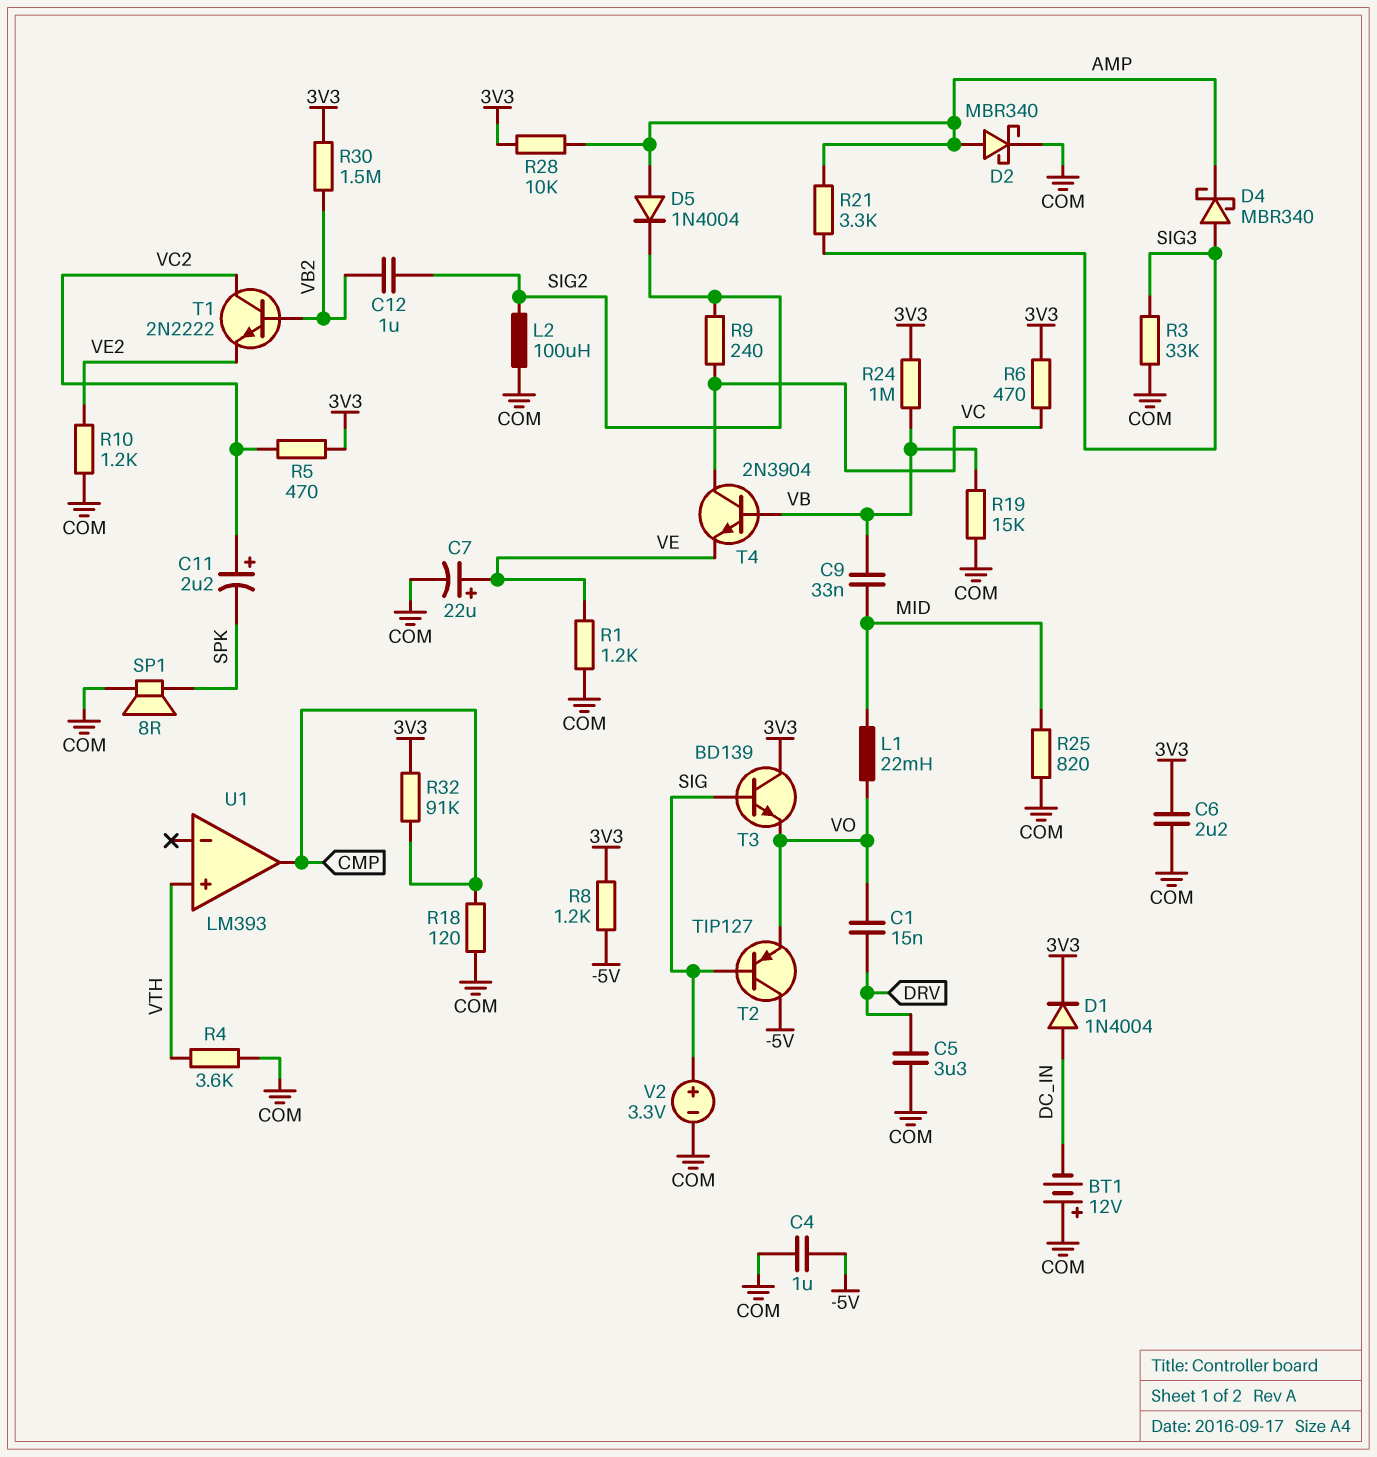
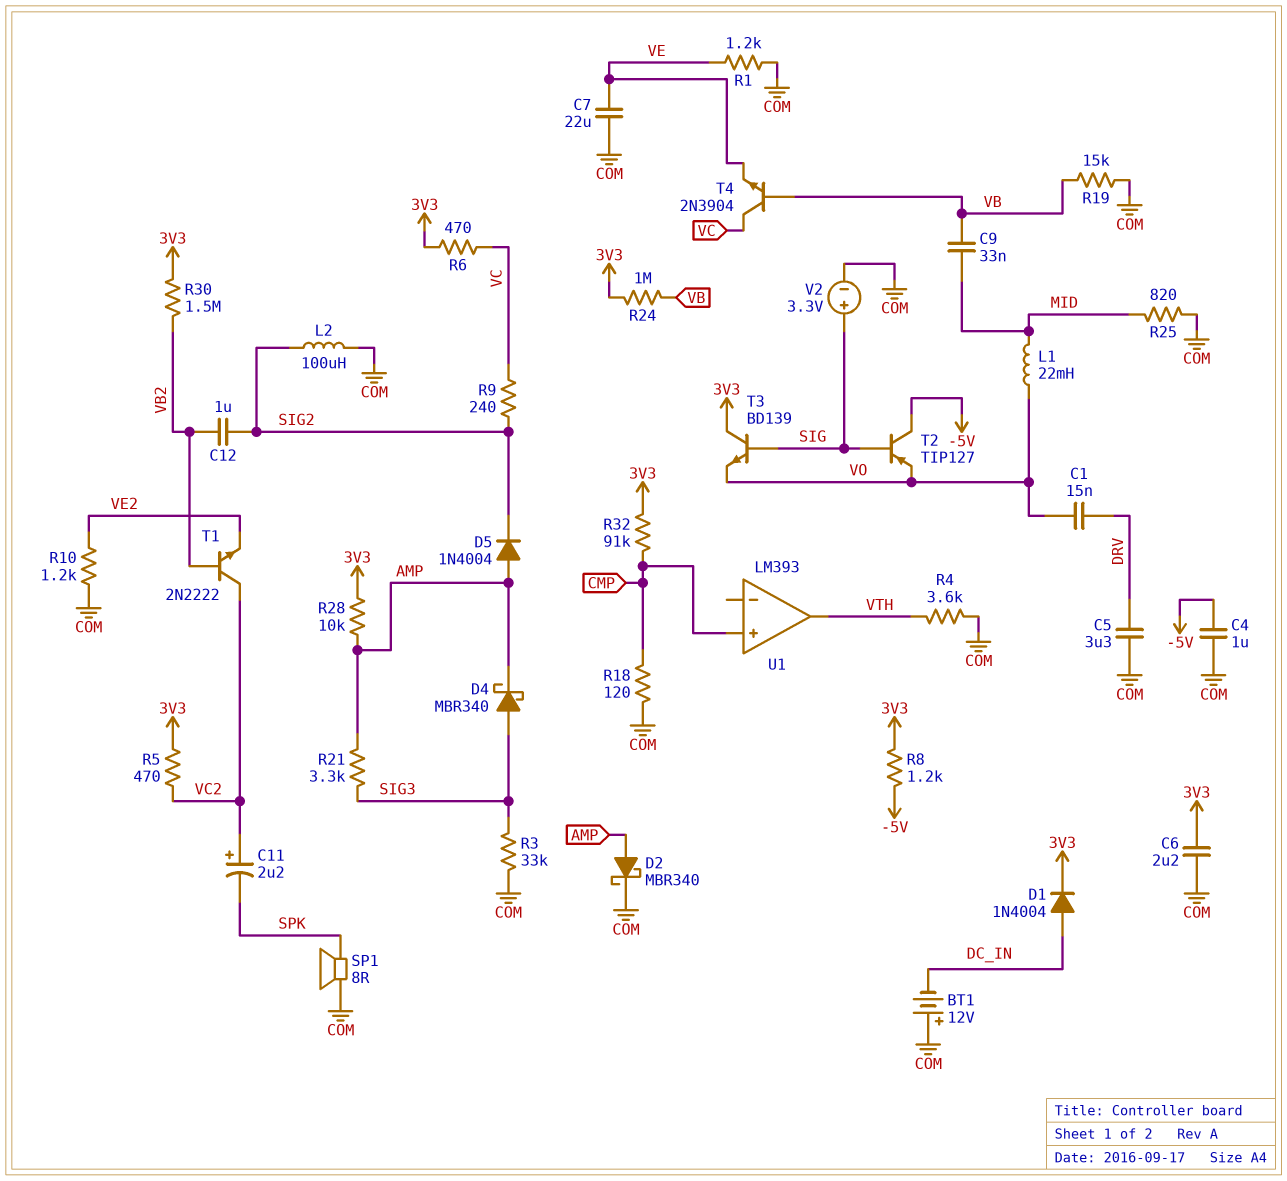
C7: 22uF (plus VE, minus COM) -> 22uF (COM, VE)
U1 pin in+: VTH -> CMP
U1 pin out: CMP -> VTH

